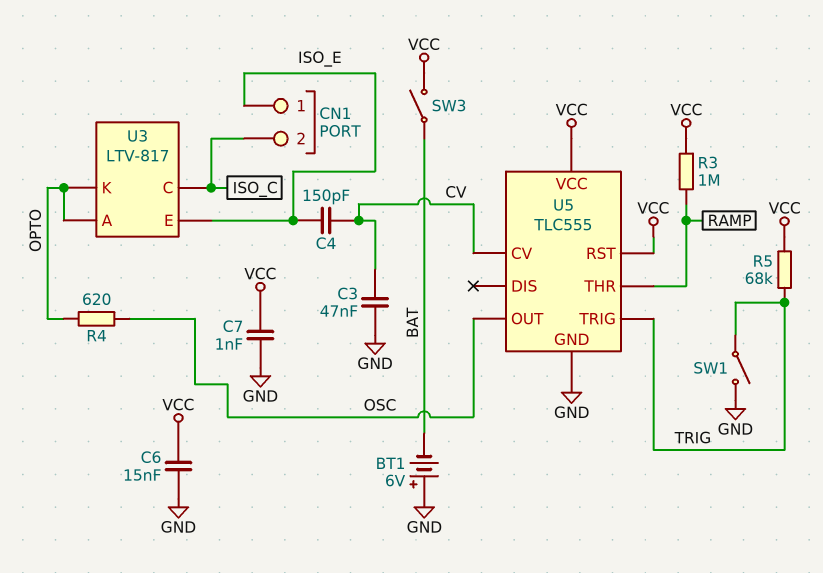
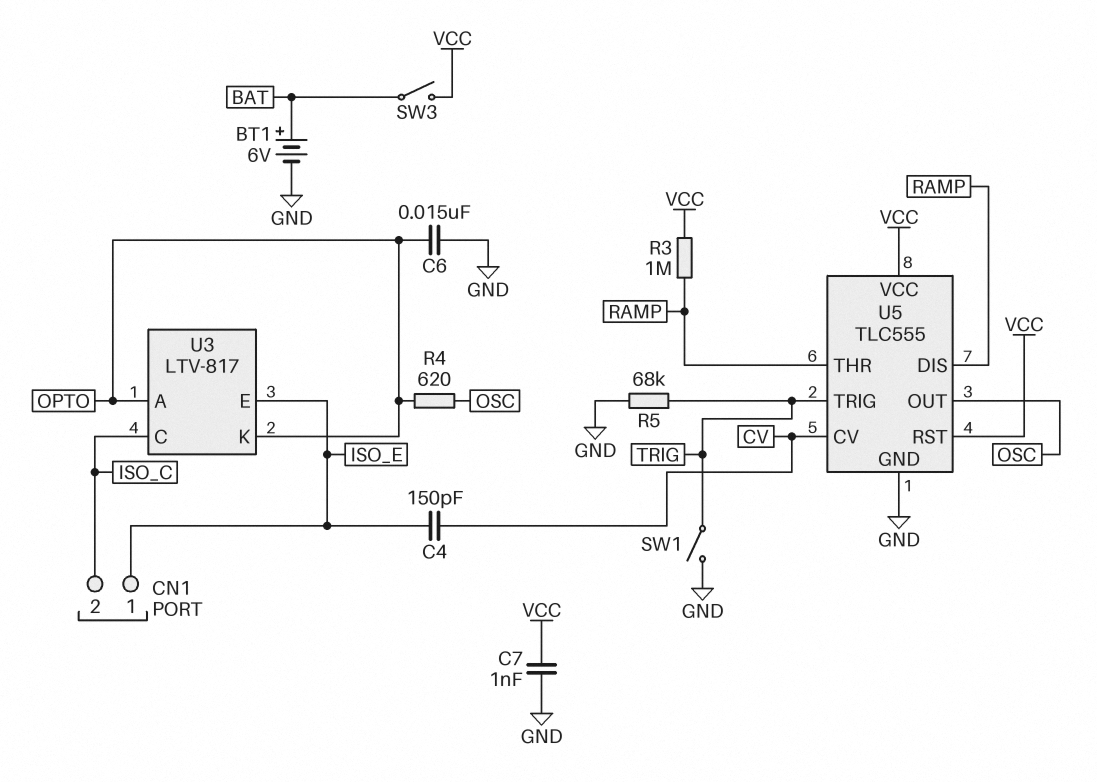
BT1: 6V (plus GND, minus BAT) -> 6V (plus BAT, minus GND)
C3: 47nF (CV, GND) -> none
C6: 15nF (GND, VCC) -> 15nF (GND, OPTO)
R5: 68k (TRIG, VCC) -> 68k (GND, TRIG)
U5 pin DIS: none -> RAMP

